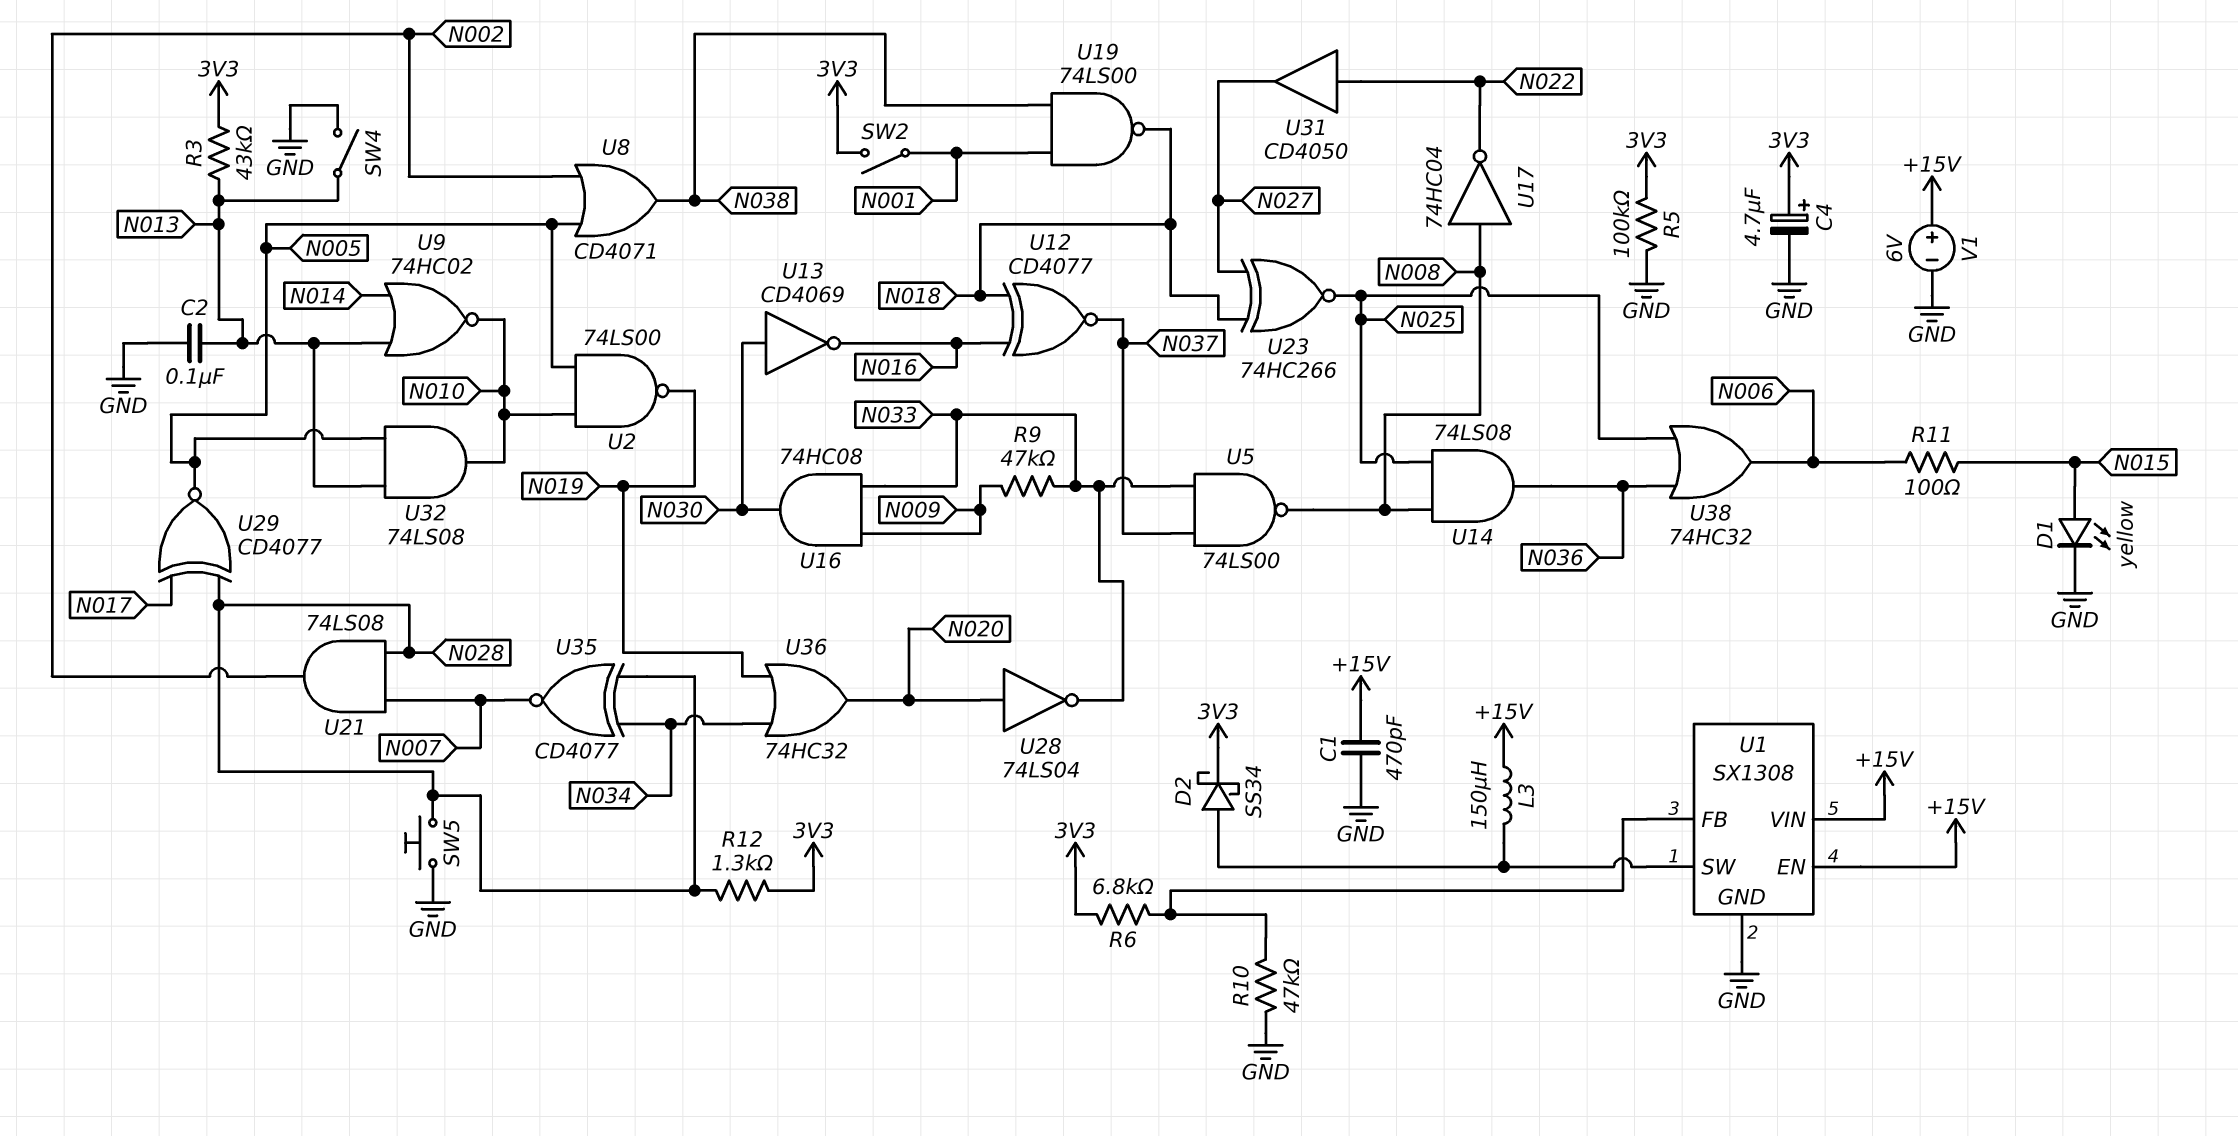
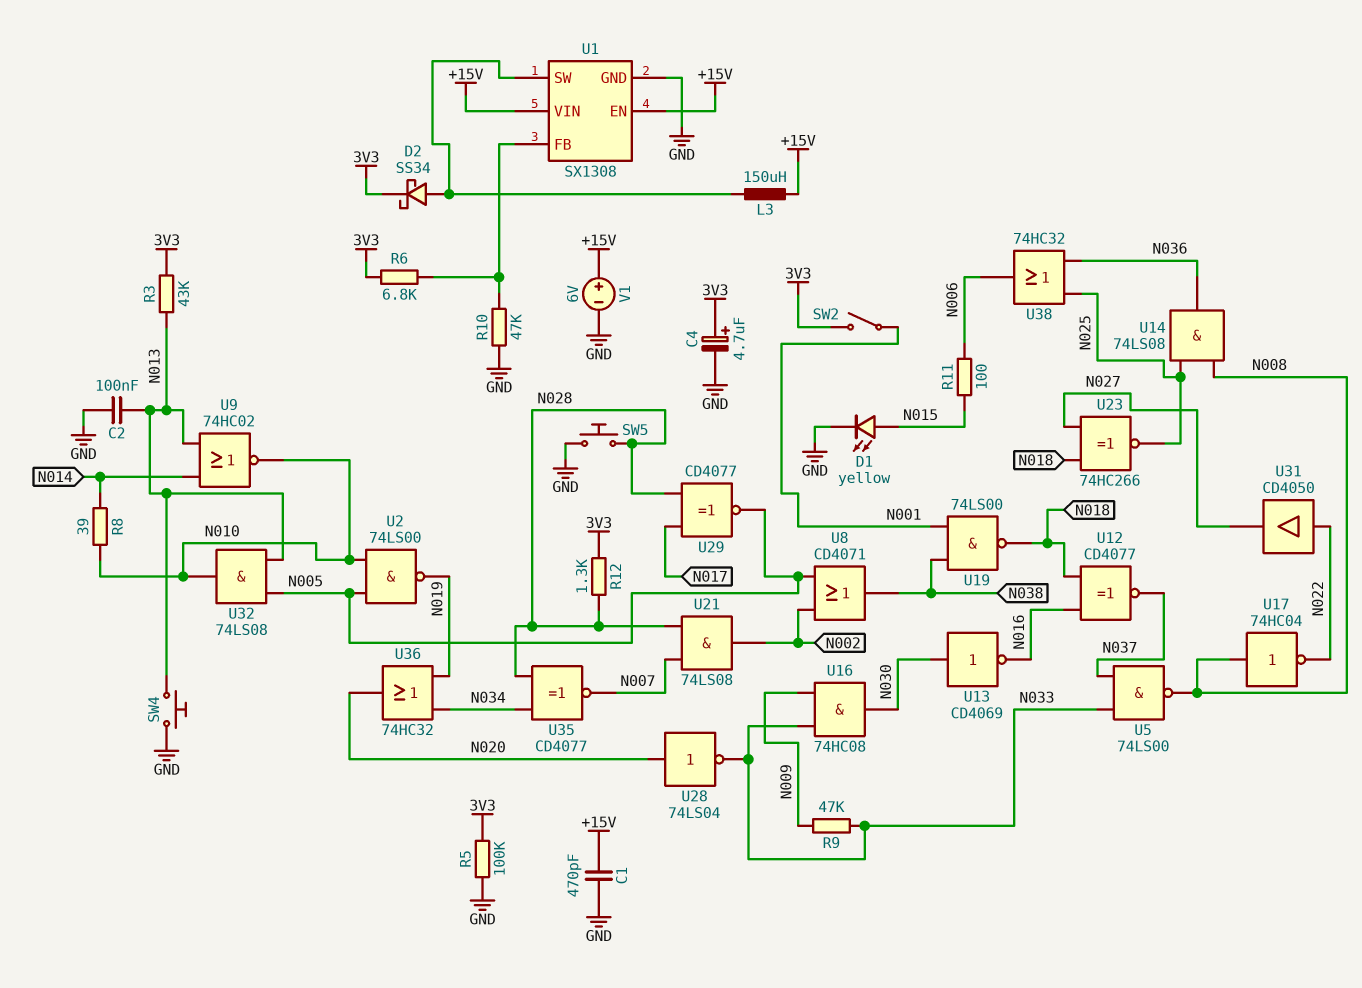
R8: none -> 39 (N010, N014)
SW4: switch (GND, N013) -> button (GND, N013)

